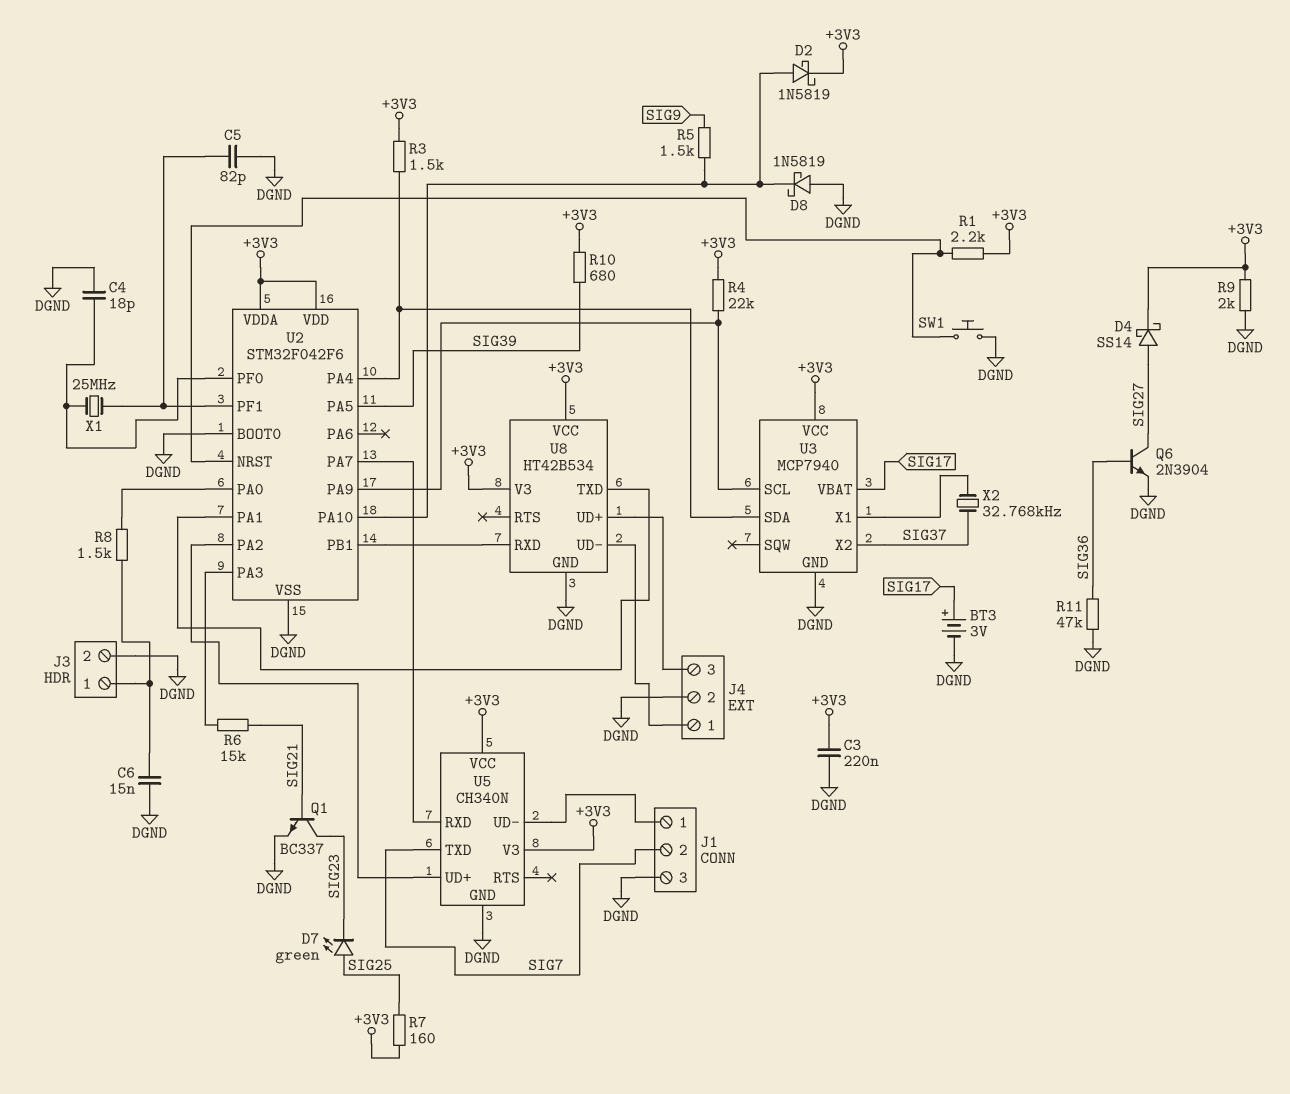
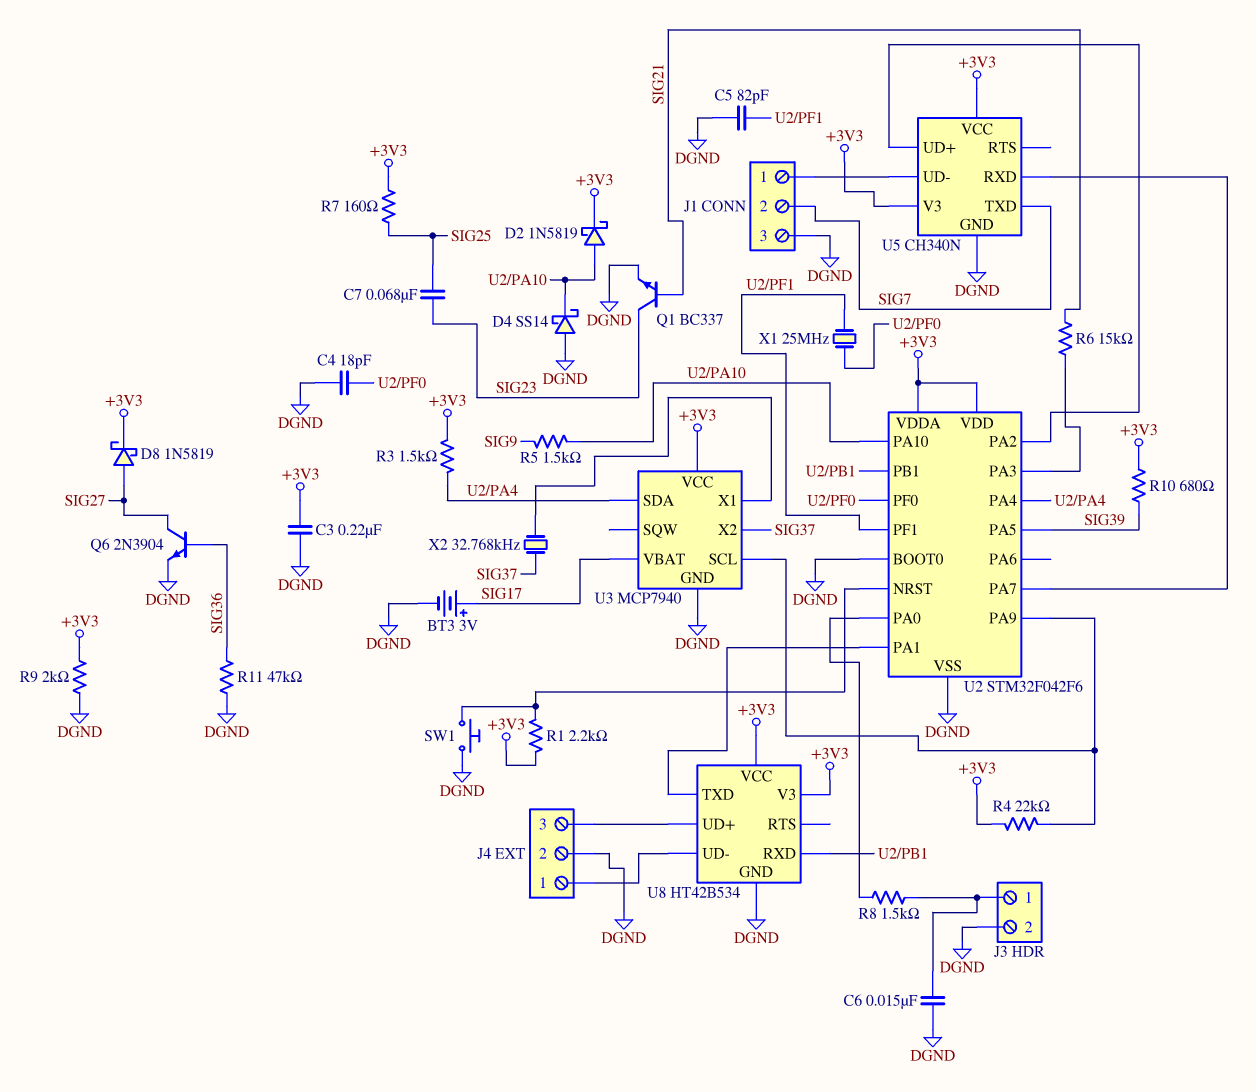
C7: none -> 68nF (SIG23, SIG25)
D4: schottky SS14 (A SIG27, K +3V3) -> schottky SS14 (A DGND, K U2/PA10)
D7: LED green (A SIG25, K SIG23) -> none
D8: schottky 1N5819 (A DGND, K U2/PA10) -> schottky 1N5819 (A SIG27, K +3V3)

